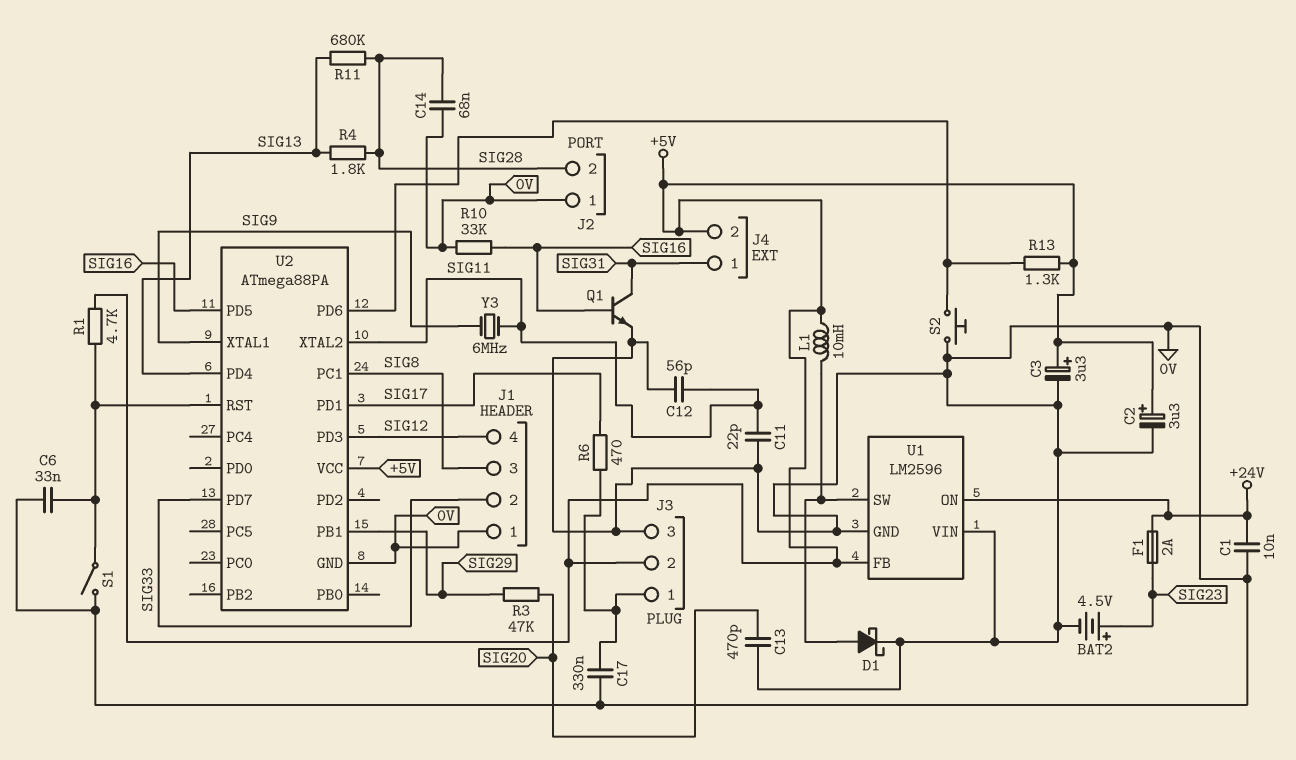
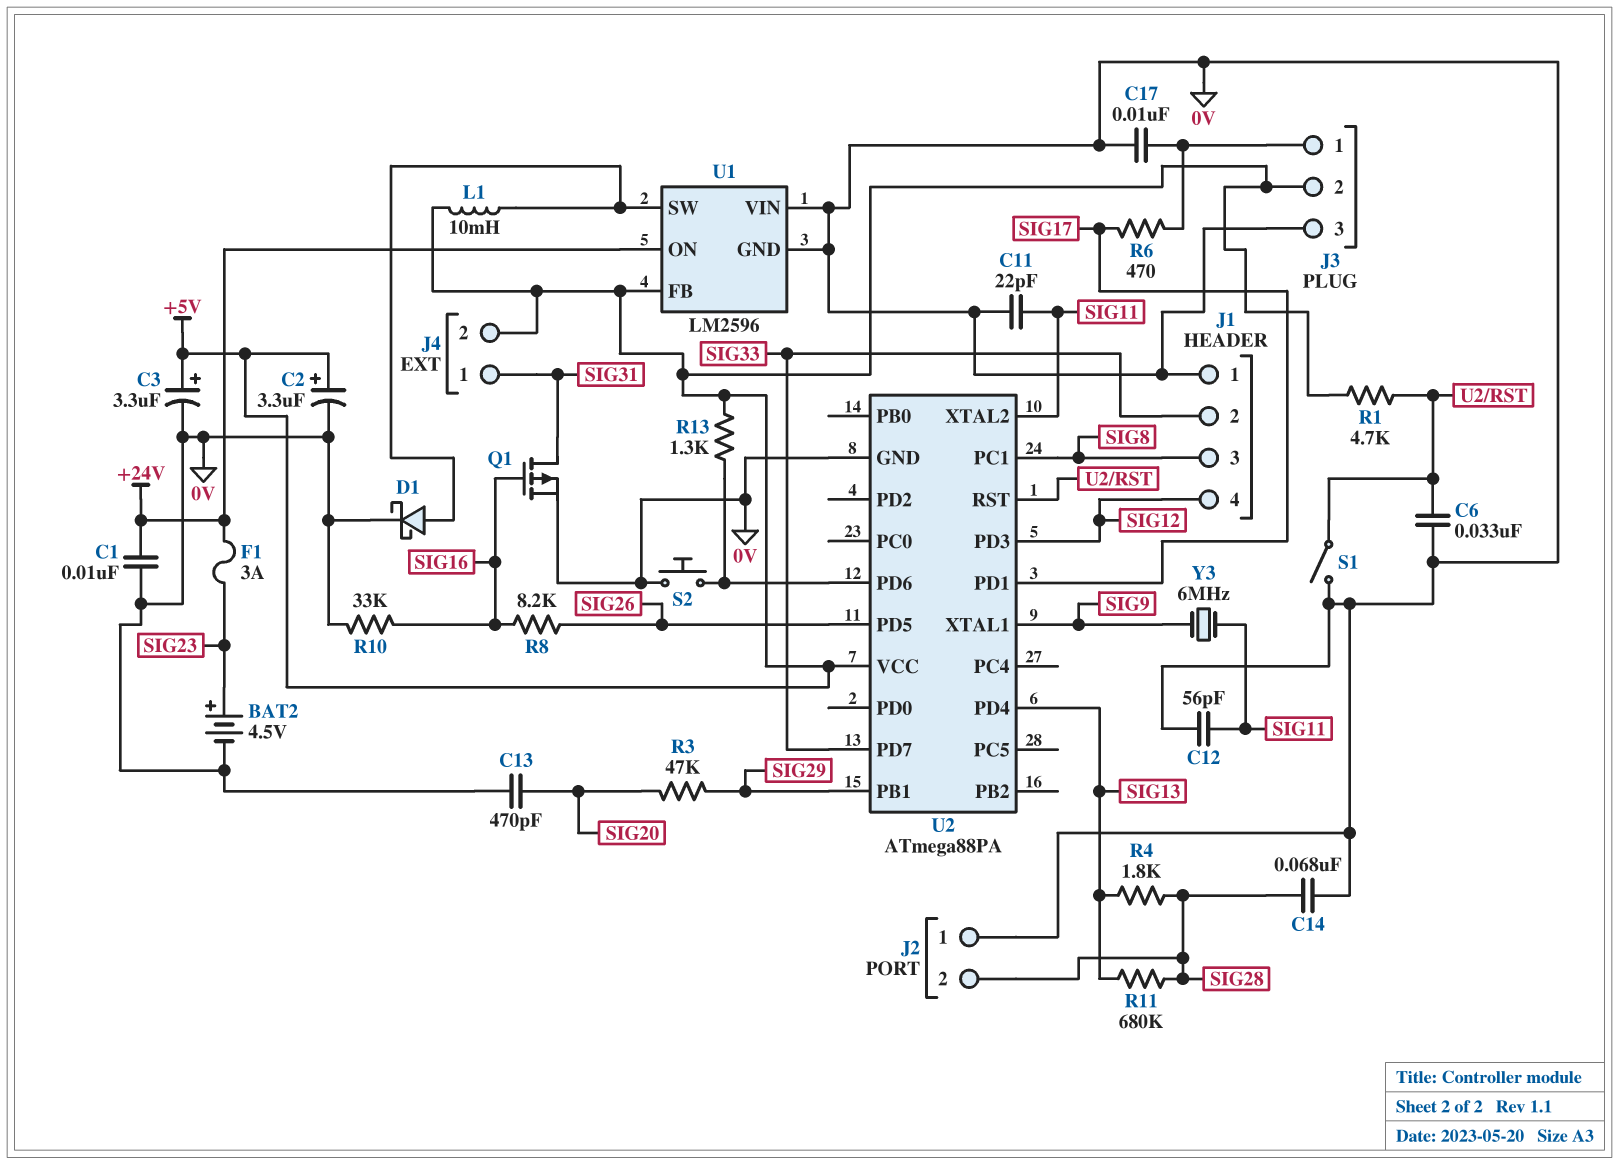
C17: 330nF (0V, J3/1) -> 10nF (0V, J3/1)
F1: 2A (+24V, SIG23) -> 3A (+24V, SIG23)
Q1: NPN (B SIG16, C SIG31, E 0V) -> PMOS (G SIG16, D SIG31, S 0V)
R8: none -> 8.2k (SIG16, SIG26)
U2 pin PD5: SIG16 -> SIG26

